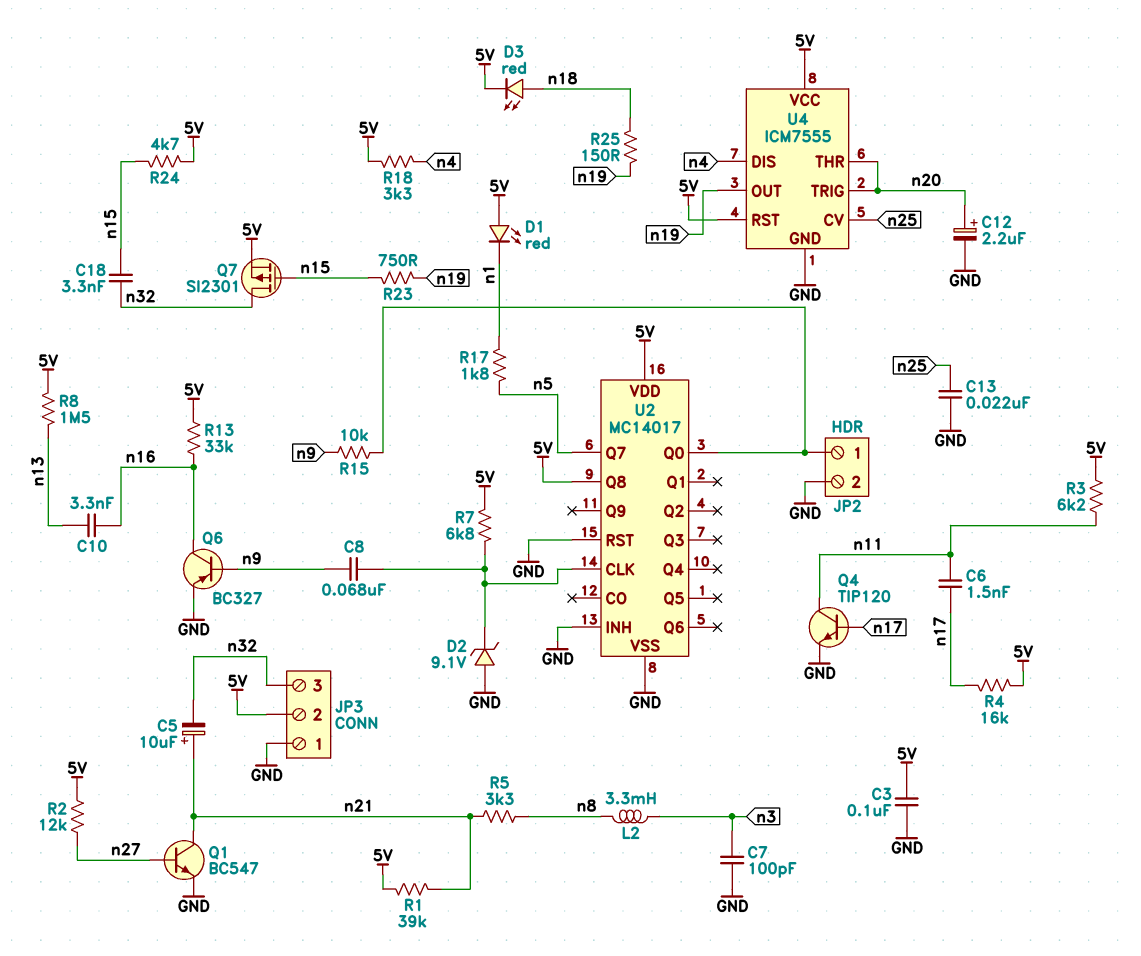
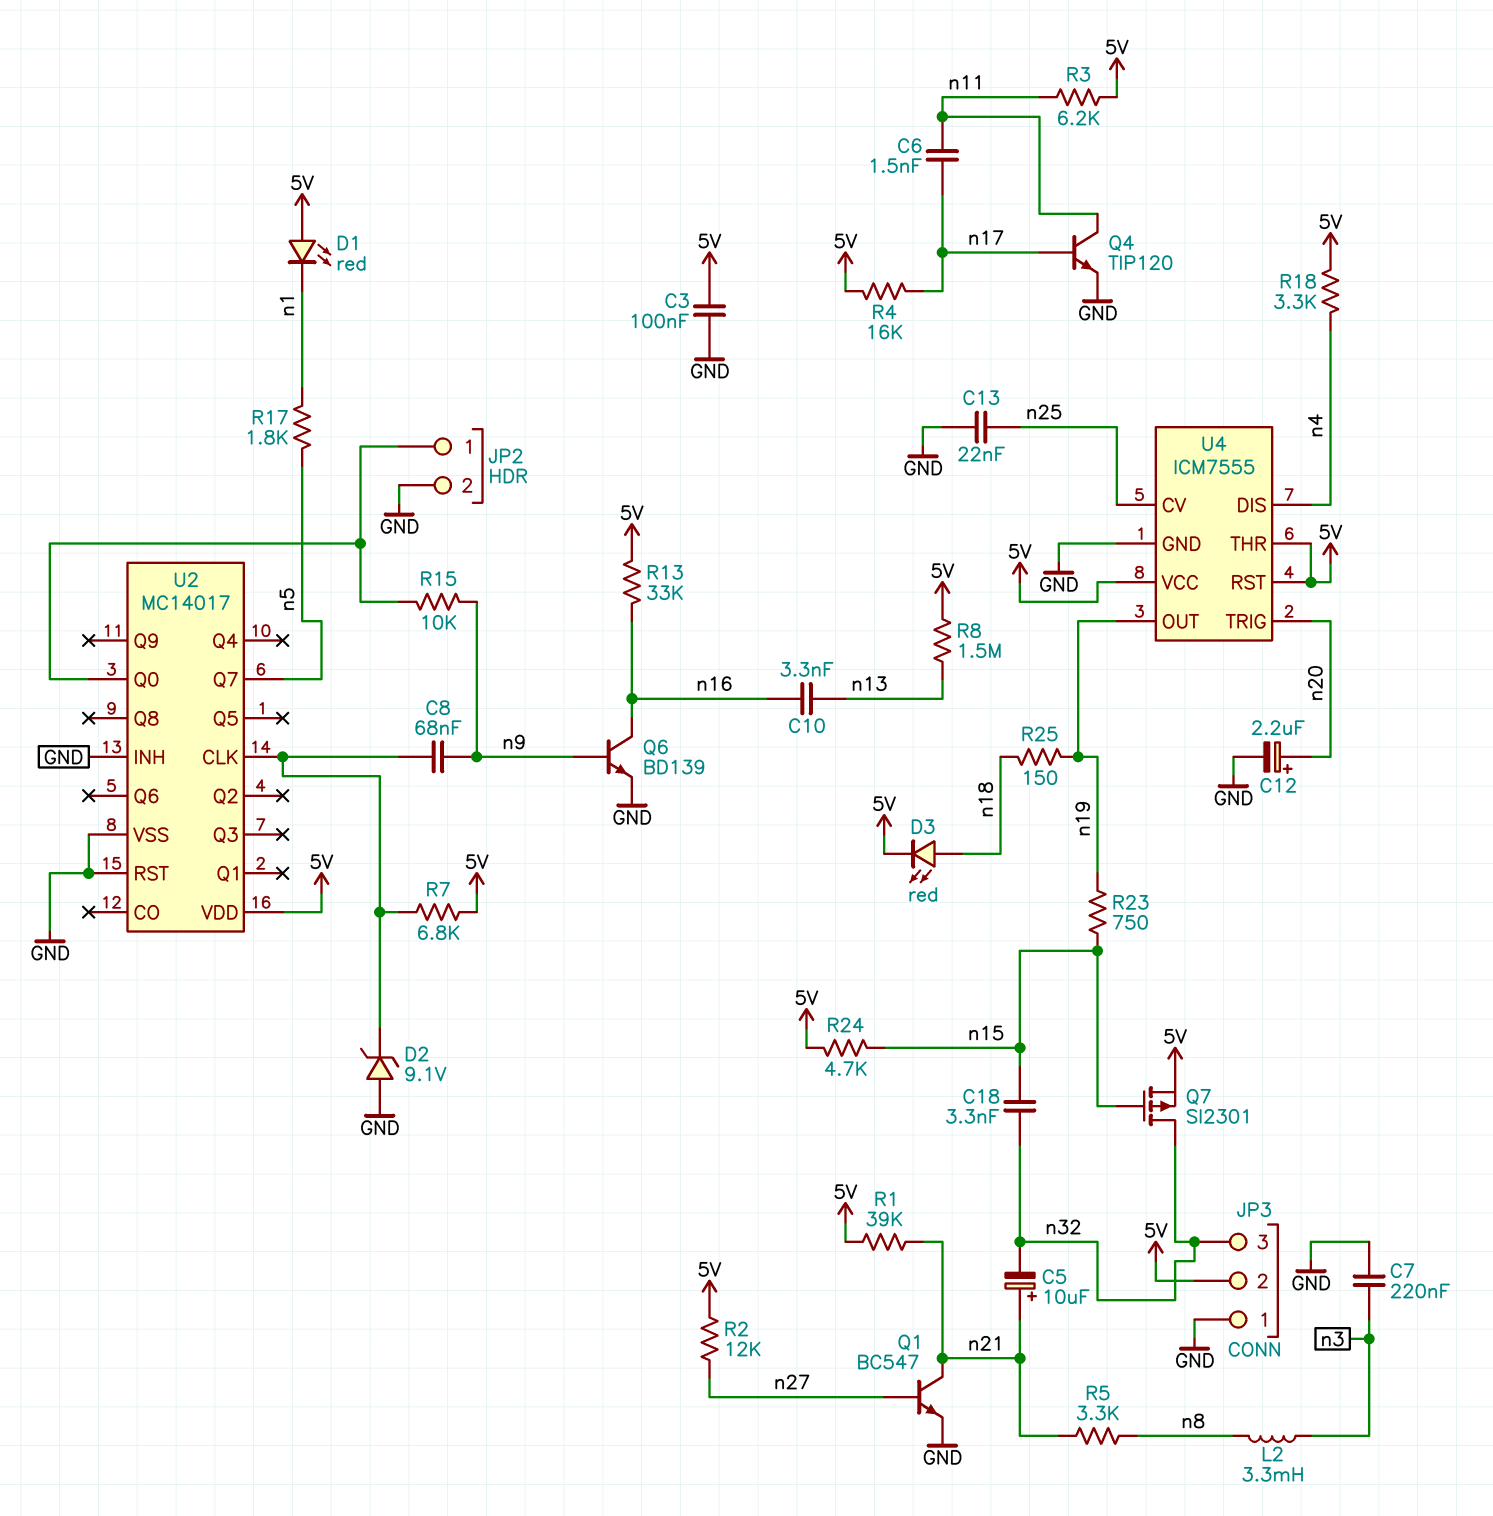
C7: 100pF (GND, n3) -> 220nF (GND, n3)
Q6: PNP BC327 (B n9, C n16, E GND) -> NPN BD139 (B n9, C n16, E GND)
U2 pin Q8: 5V -> none
U4 pin THR: n20 -> 5V

